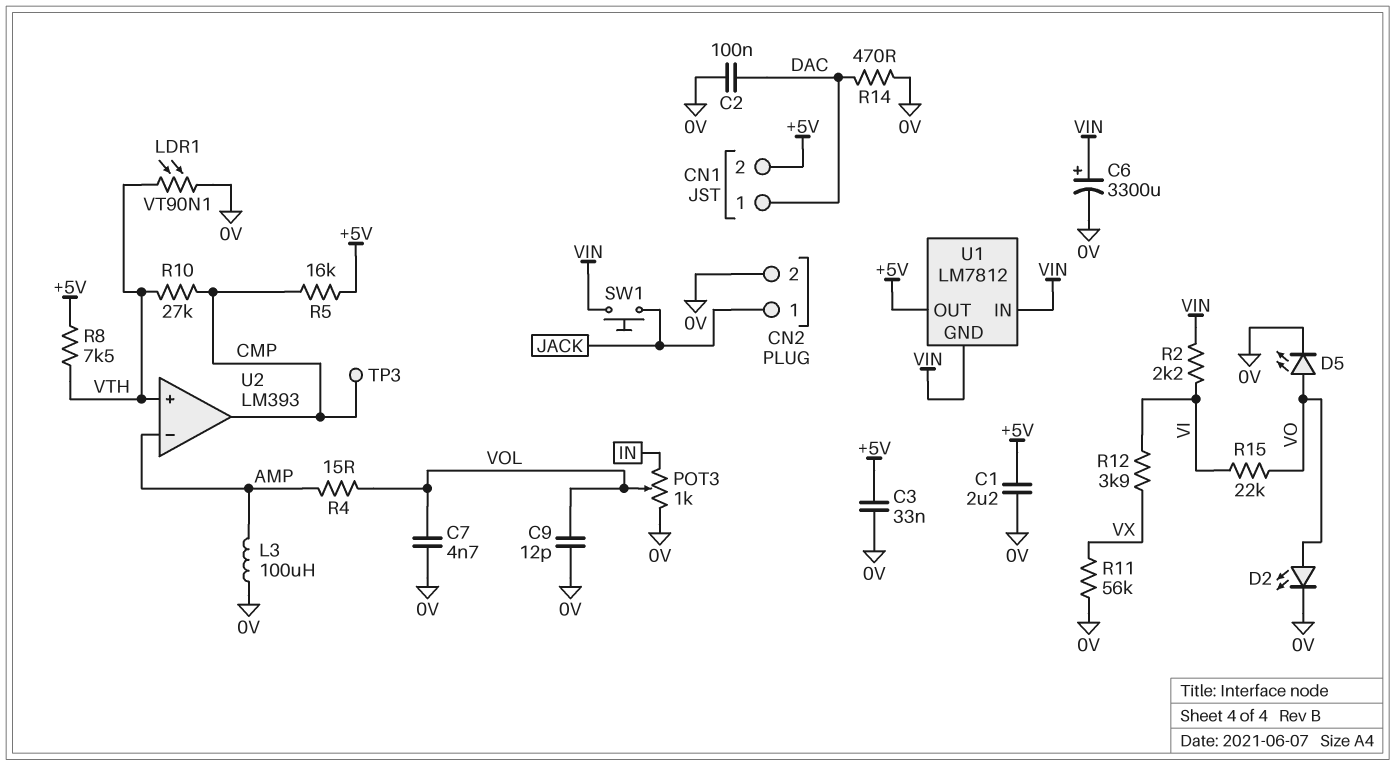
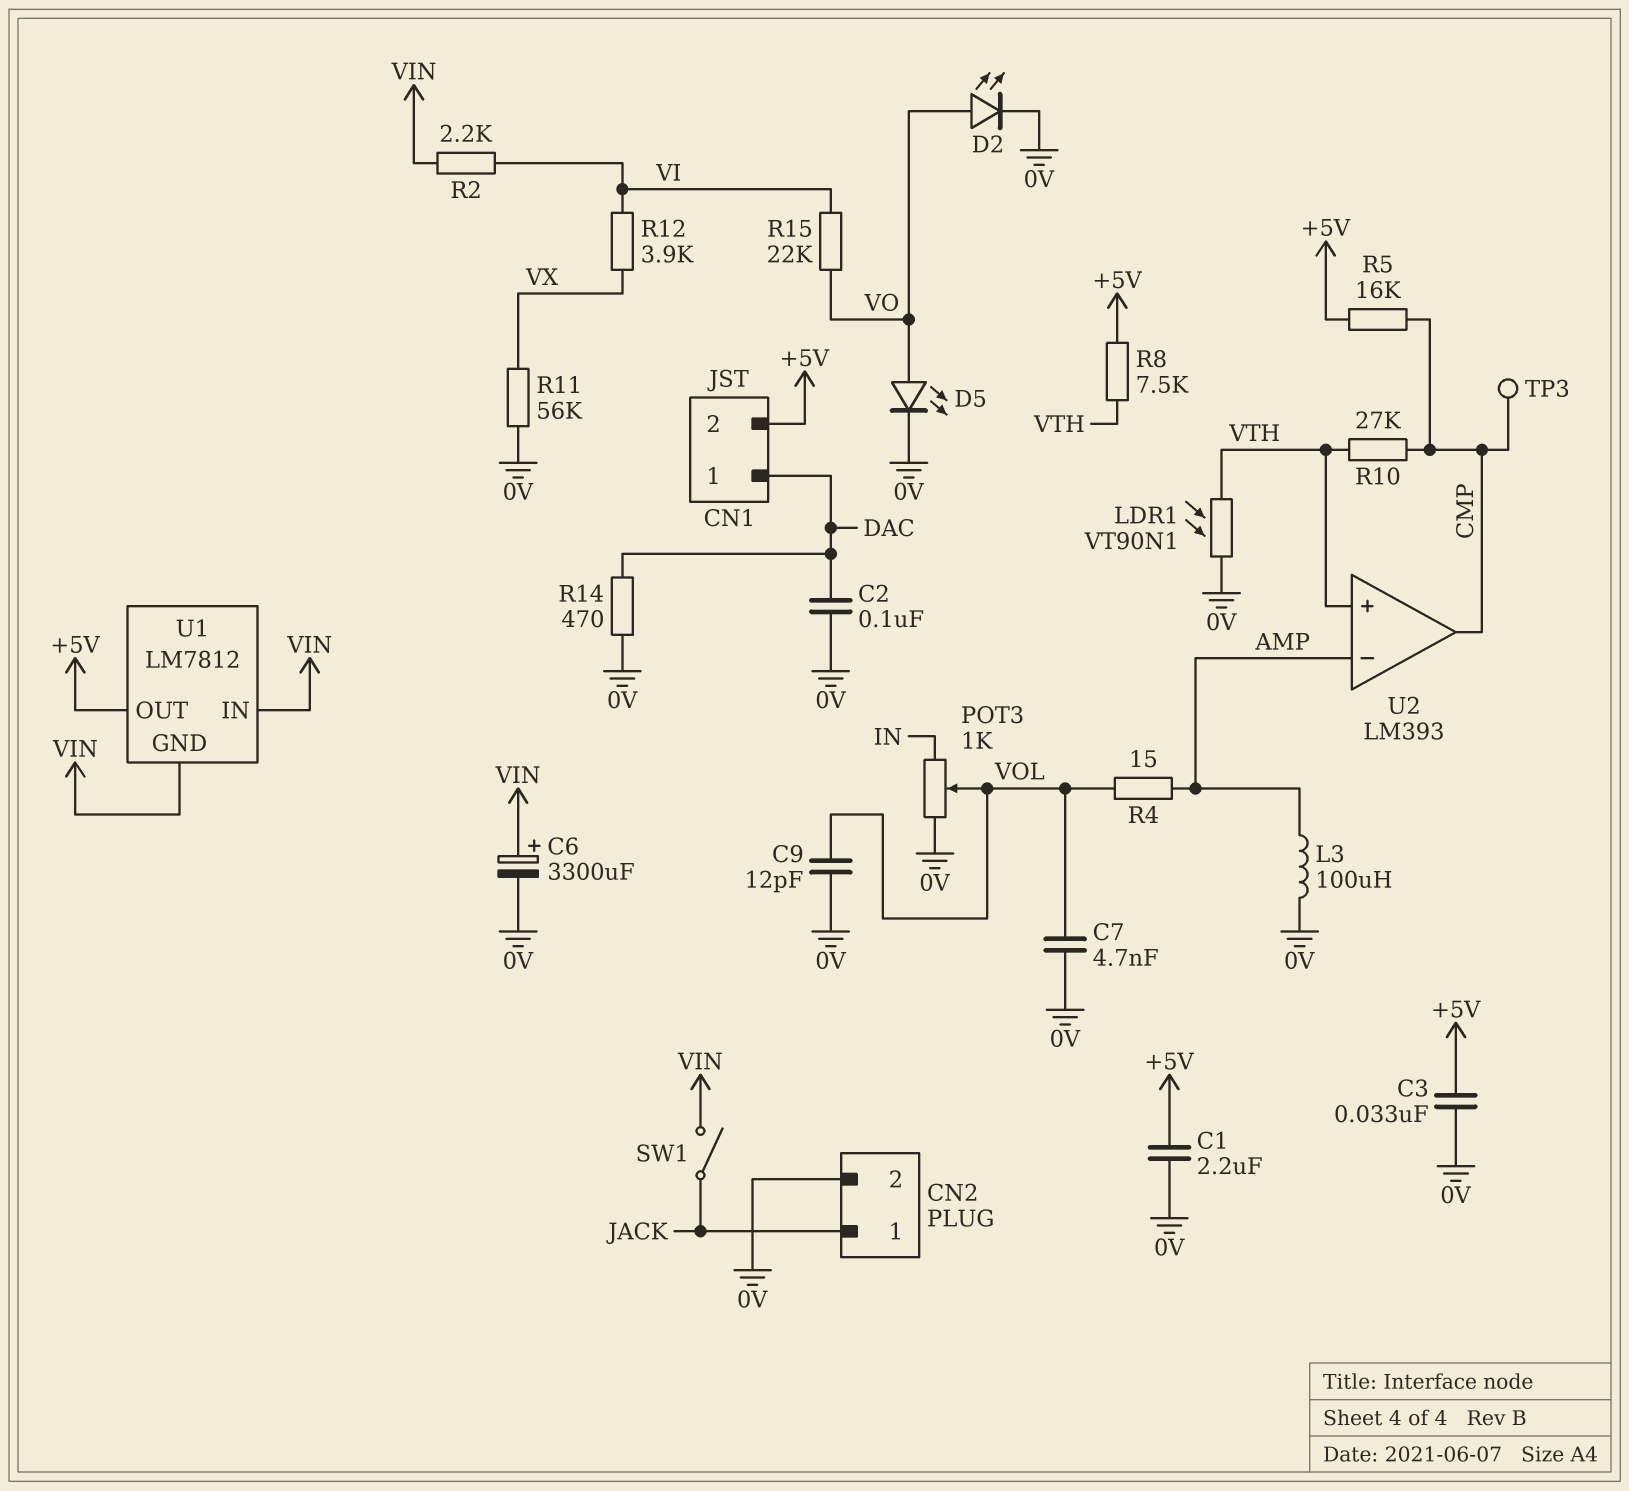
SW1: button (JACK, VIN) -> switch (JACK, VIN)

